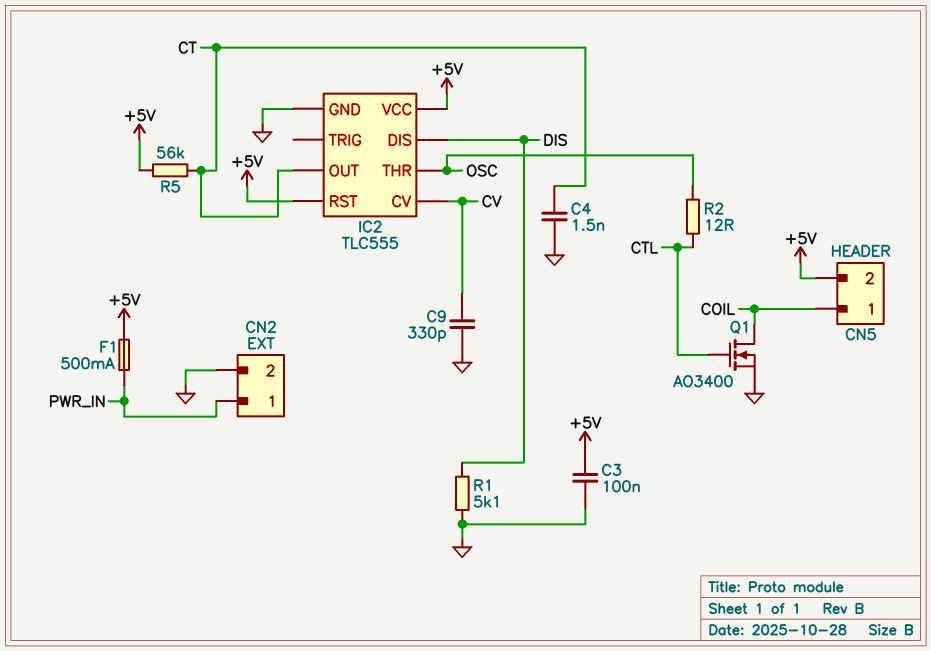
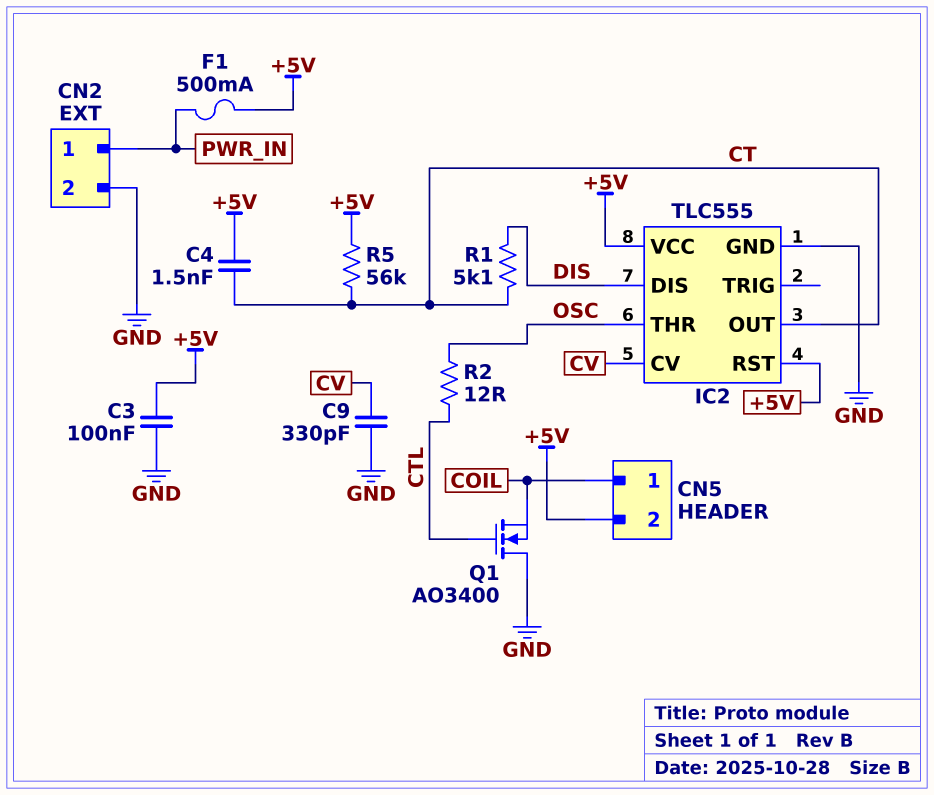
C4: 1.5nF (CT, GND) -> 1.5nF (+5V, CT)
Q1: NMOS AO3400 (G CTL, D COIL, S GND) -> NMOS AO3400 (G CTL, D GND, S COIL)
R1: 5.1k (DIS, GND) -> 5.1k (CT, DIS)

